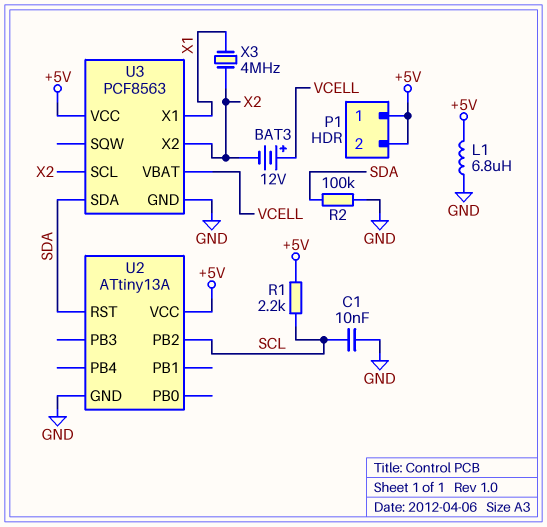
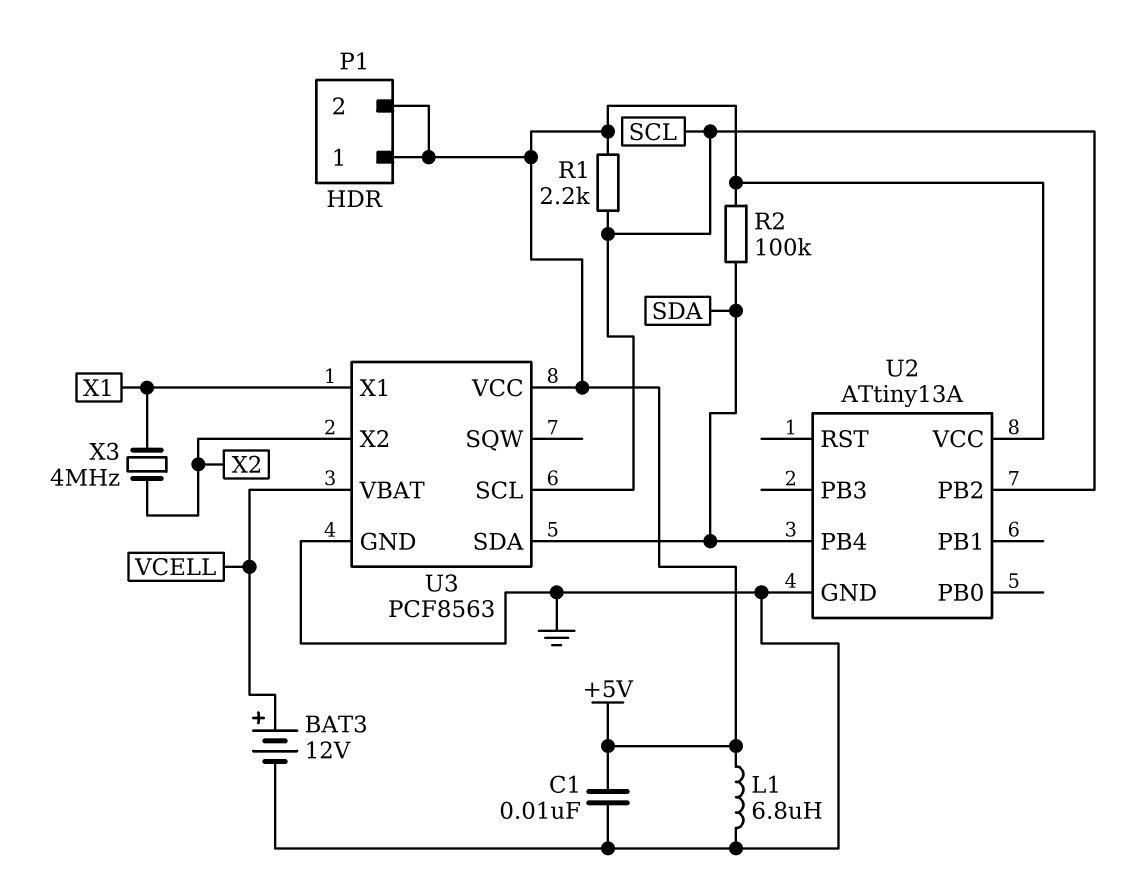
BAT3: 12V (plus VCELL, minus X2) -> 12V (plus VCELL, minus GND)
C1: 10nF (GND, SCL) -> 10nF (+5V, GND)
R2: 100k (GND, SDA) -> 100k (+5V, SDA)
U2 pin PB4: none -> SDA
U2 pin RST: SDA -> none
U3 pin SCL: X2 -> SCL

